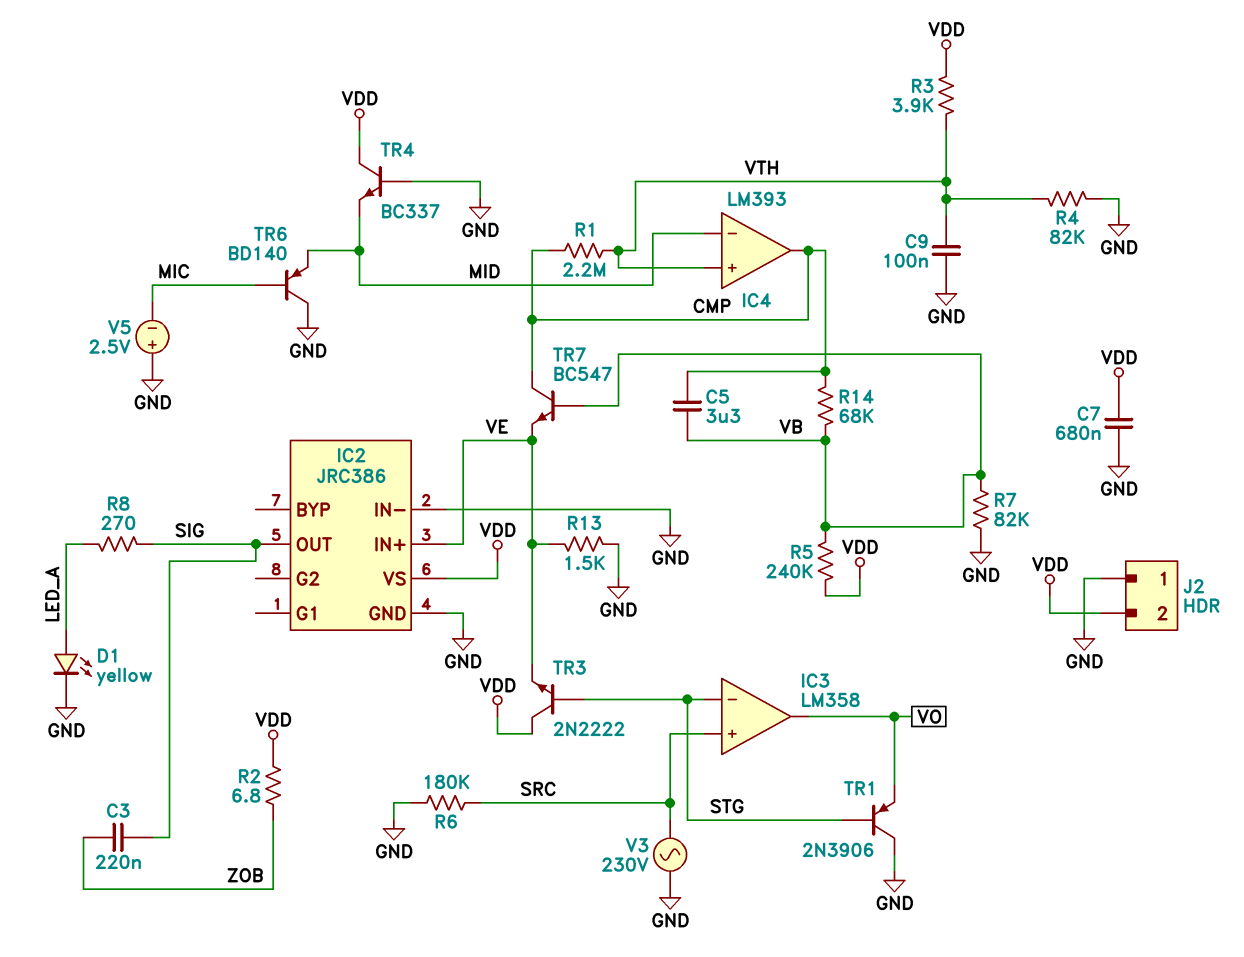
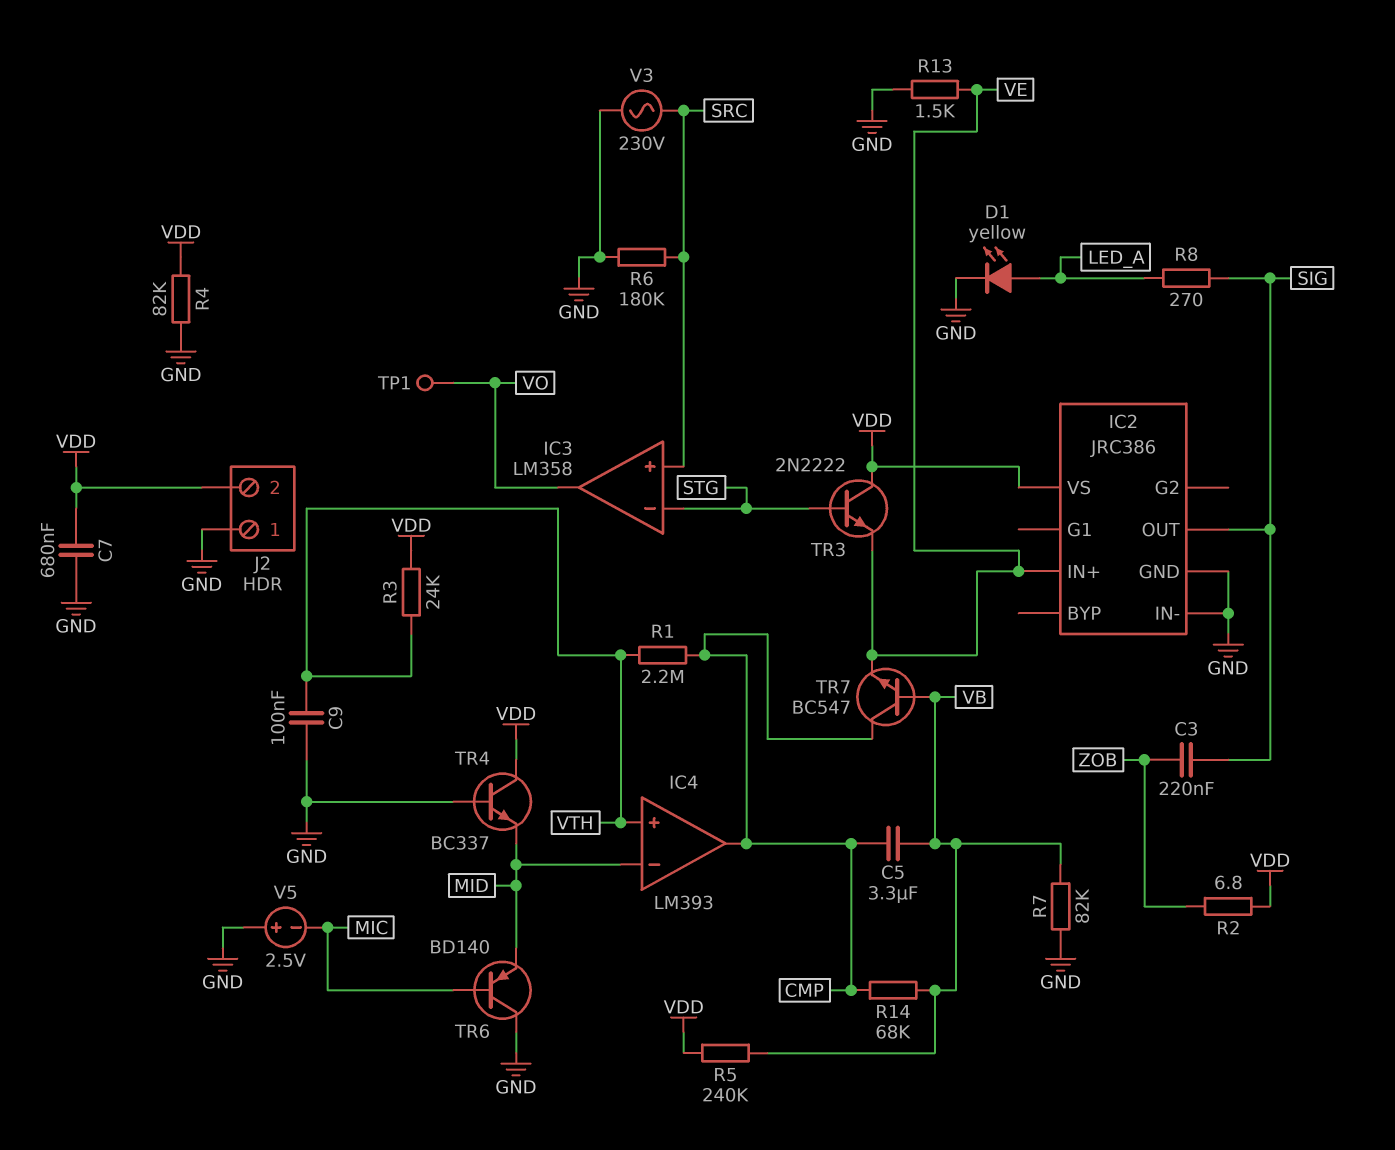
R3: 3.9k (VDD, VTH) -> 24k (VDD, VTH)
R4: 82k (GND, VTH) -> 82k (GND, VDD)
TP1: none -> test point (VO)
TR1: PNP 2N3906 (B STG, C GND, E VO) -> none

